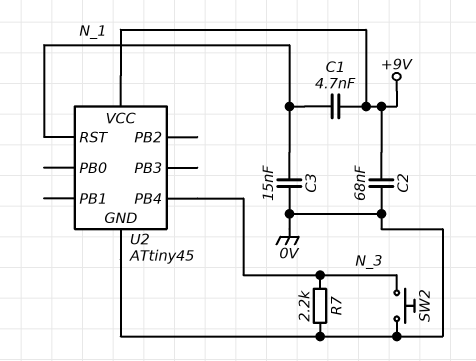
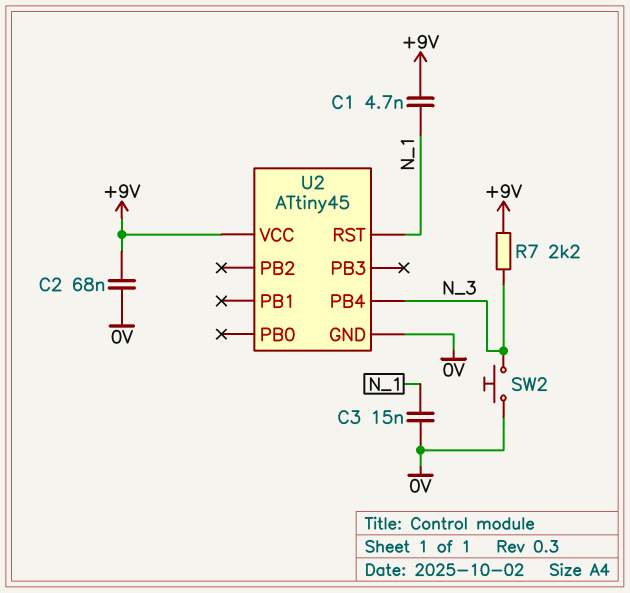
R7: 2.2k (0V, N_3) -> 2.2k (+9V, N_3)

